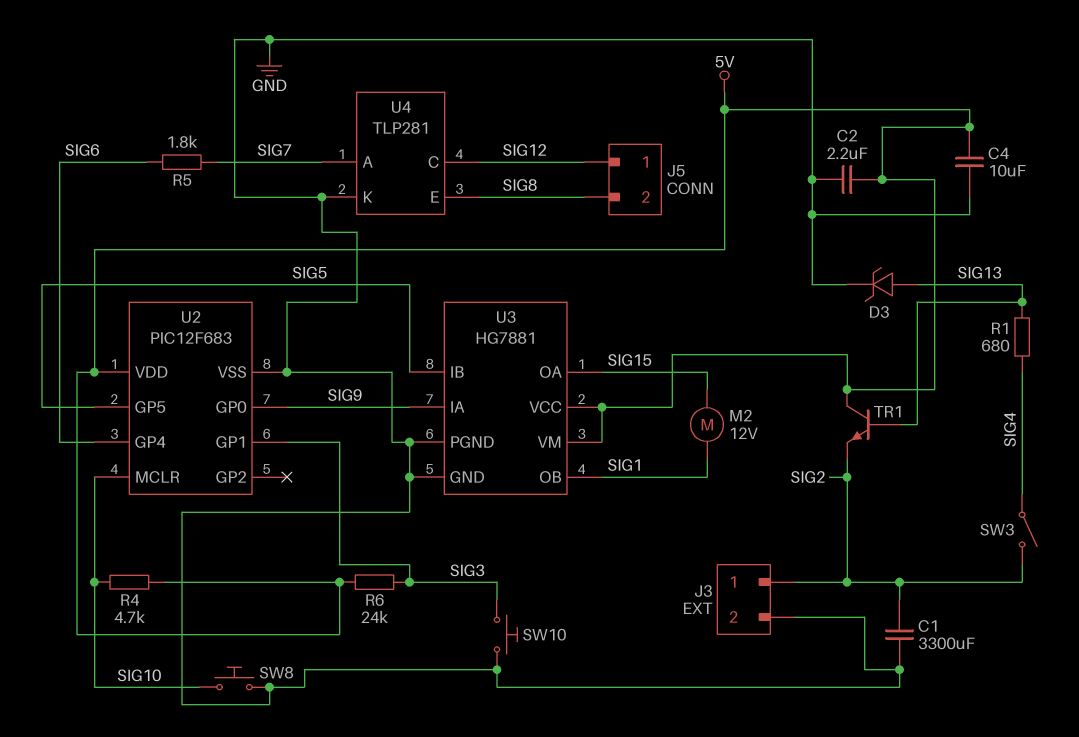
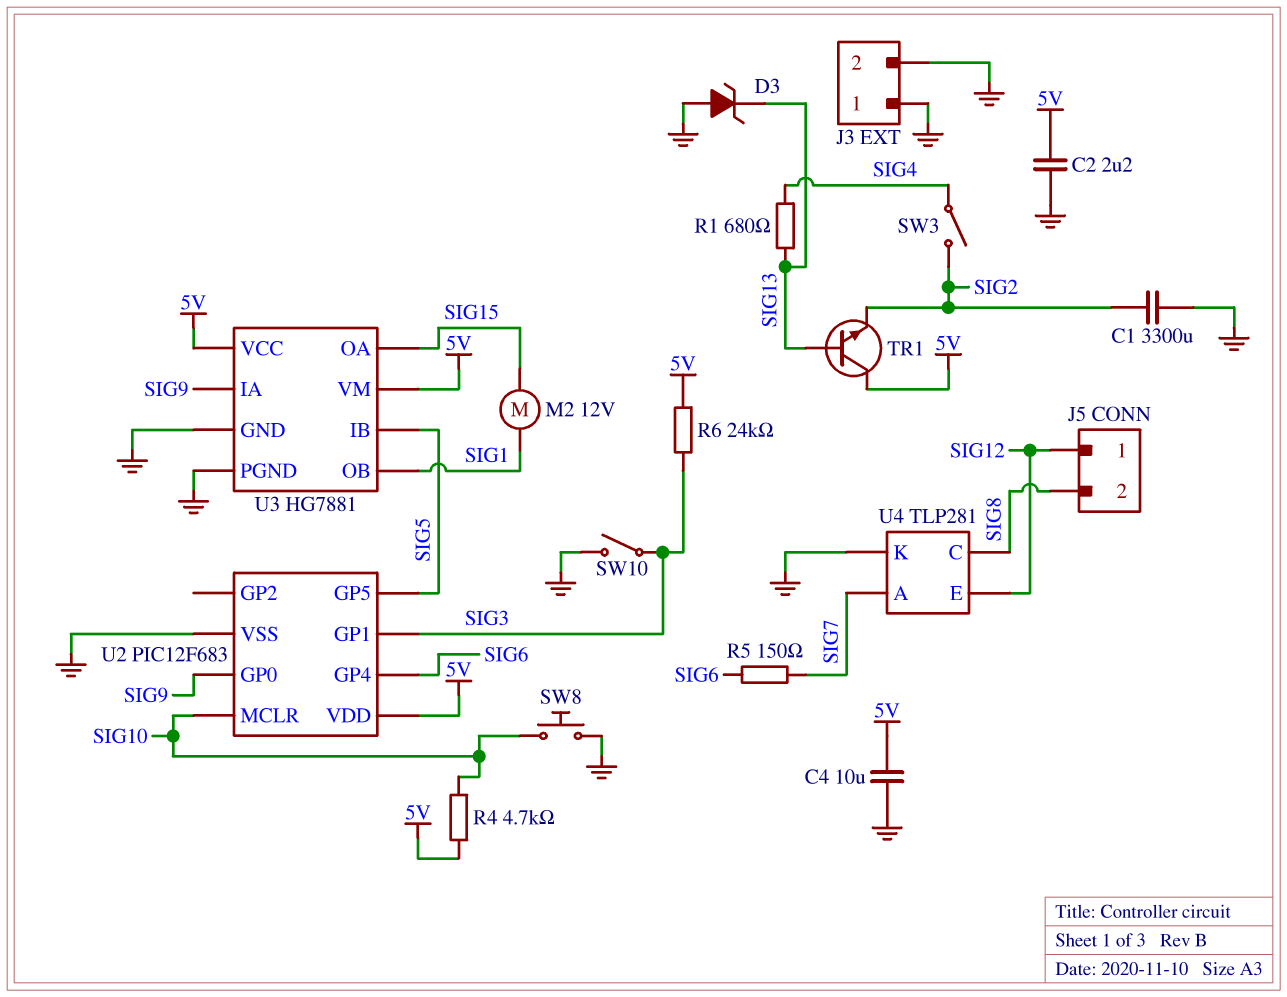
D3: zener (A SIG13, K GND) -> zener (A GND, K SIG13)
J3 pin 1: SIG2 -> GND
R5: 1.8k (SIG6, SIG7) -> 150 (SIG6, SIG7)
SW10: button (GND, SIG3) -> switch (GND, SIG3)
U4 pin C: SIG12 -> SIG8
U4 pin E: SIG8 -> SIG12

